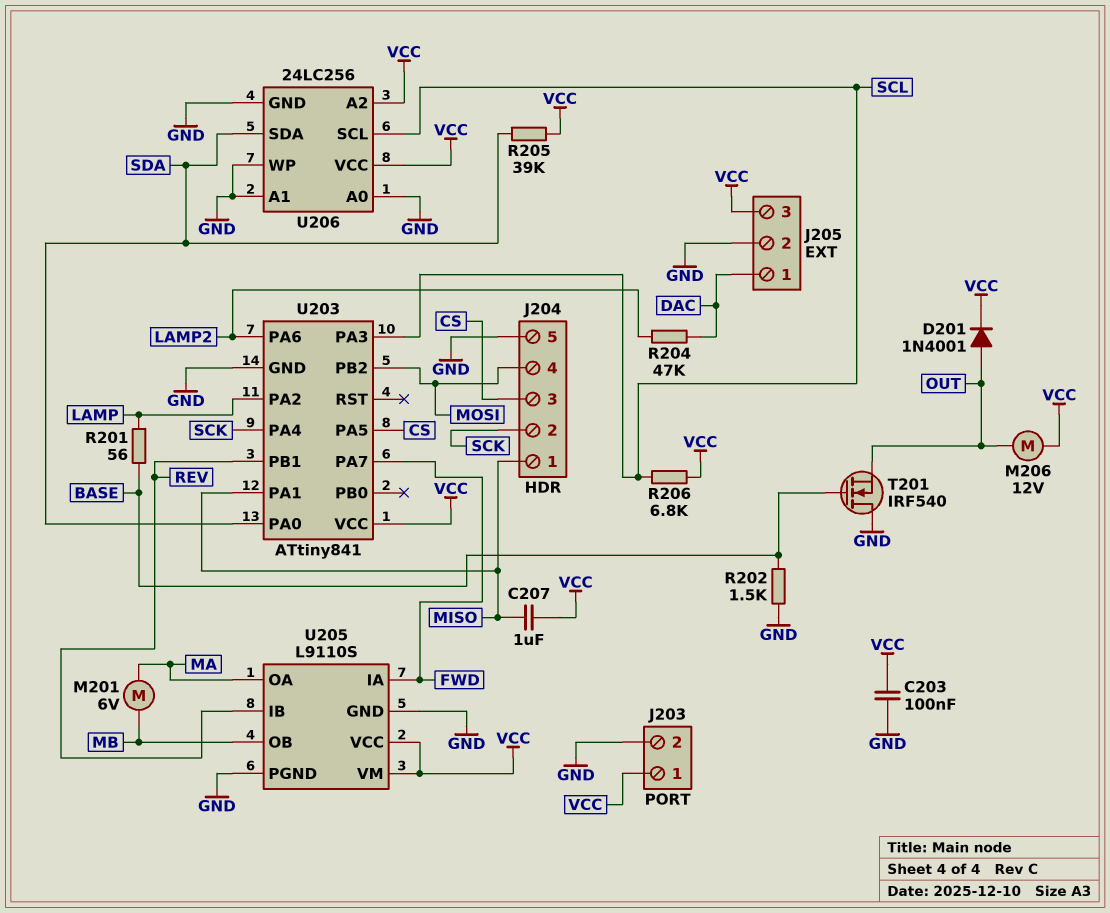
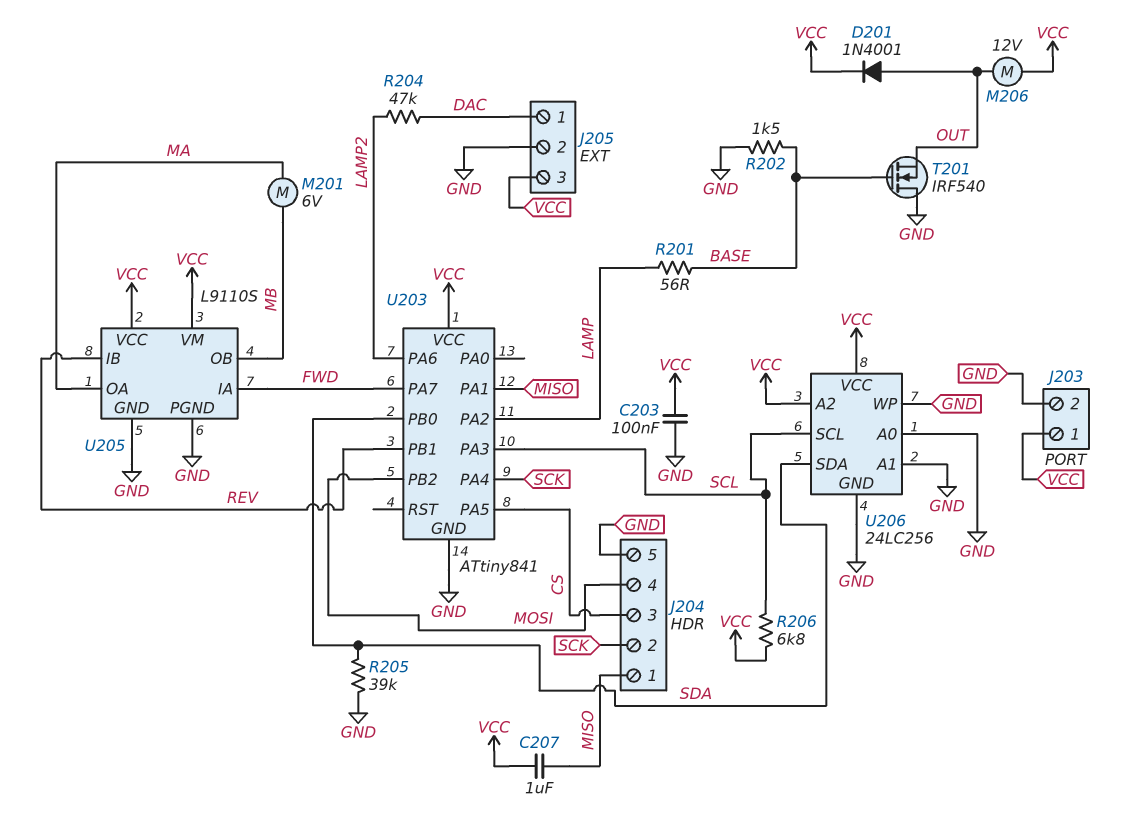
R205: 39k (SDA, VCC) -> 39k (GND, SDA)
U203 pin PA0: SDA -> none
U203 pin PB0: none -> SDA

